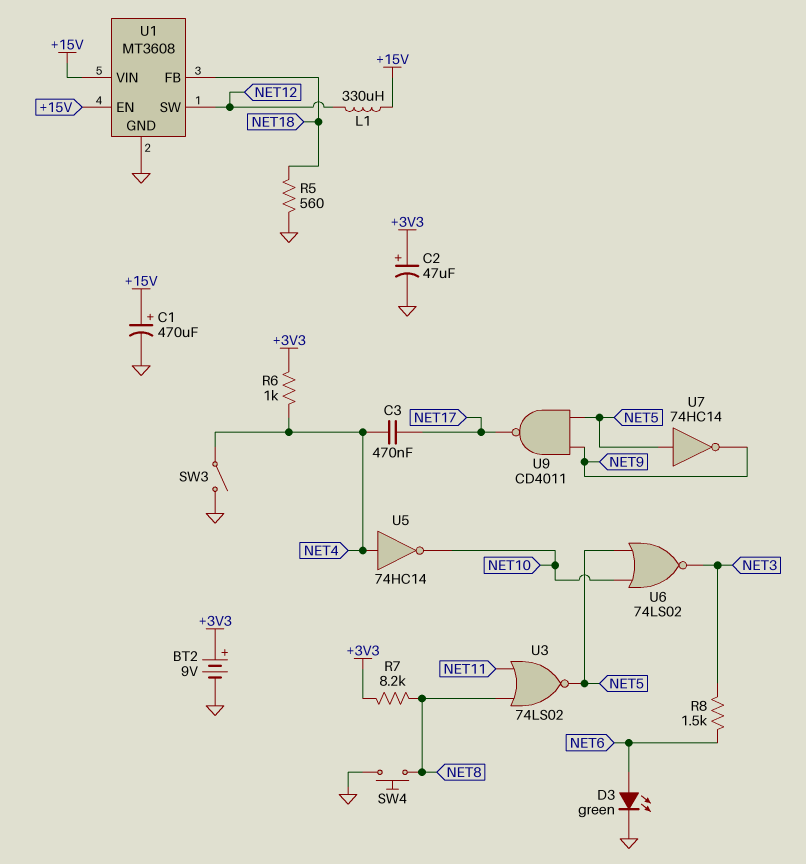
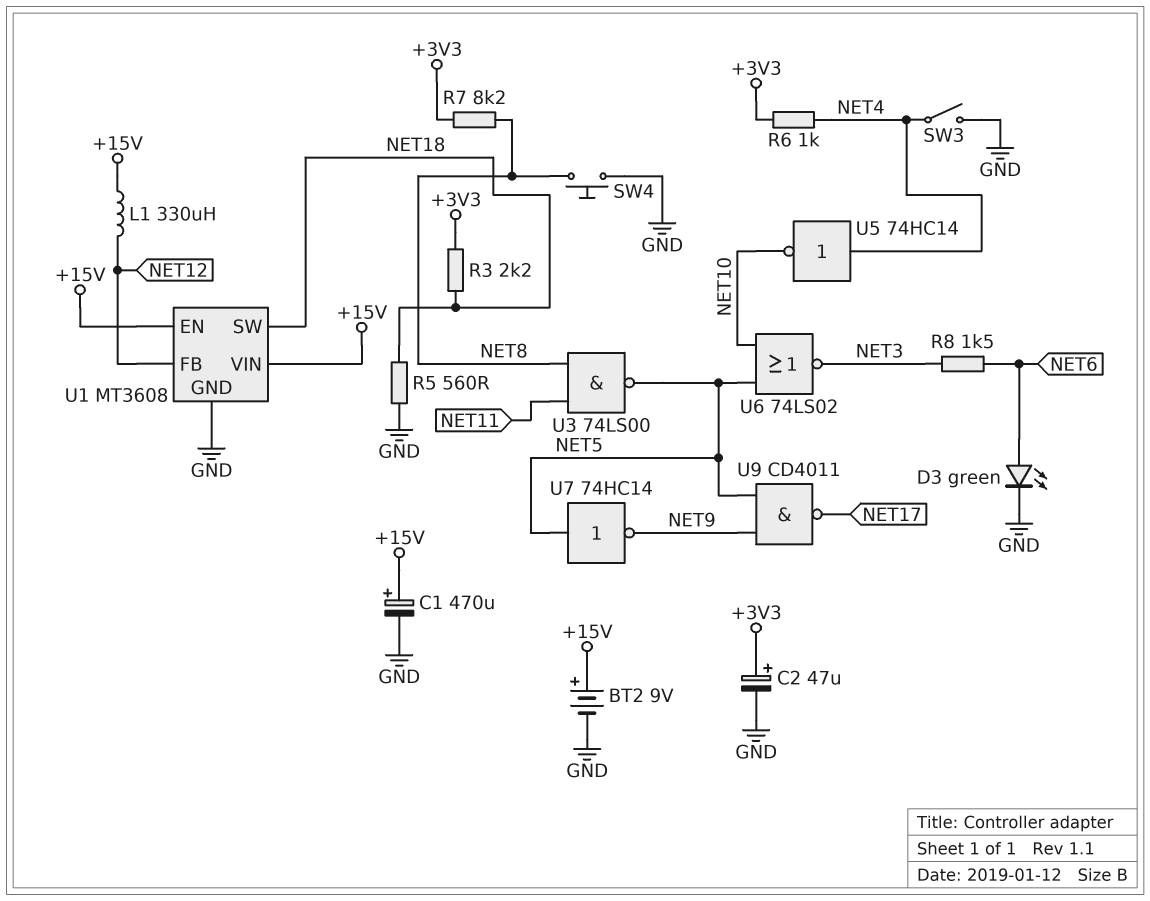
BT2: 9V (plus +3V3, minus GND) -> 9V (plus +15V, minus GND)
C3: 470nF (NET4, NET17) -> none
R3: none -> 2.2k (+3V3, NET18)
U1 pin FB: NET18 -> NET12
U1 pin SW: NET12 -> NET18
U3: NOR 74LS02 (in NET8, in NET11, out NET5) -> NAND 74LS00 (in NET8, in NET11, out NET5)

